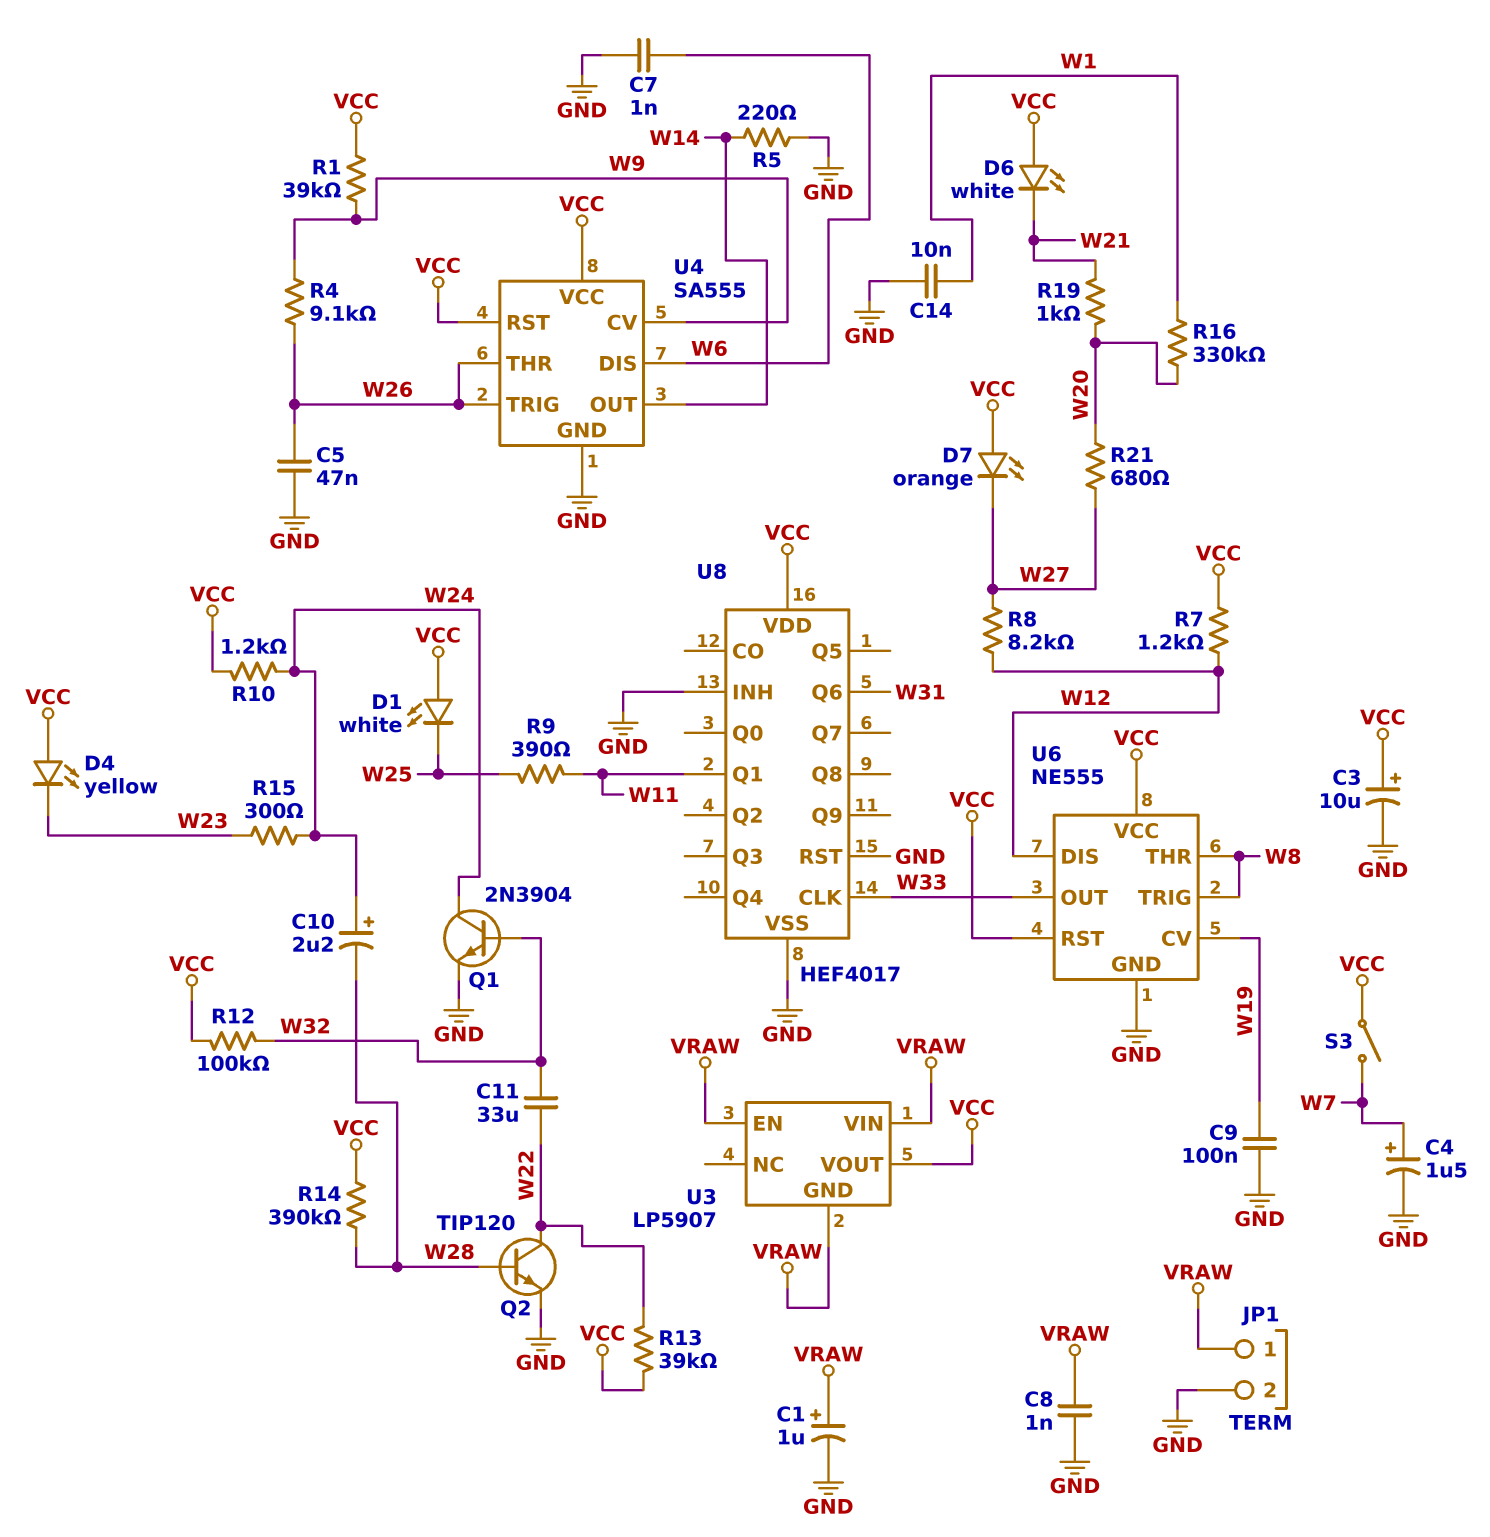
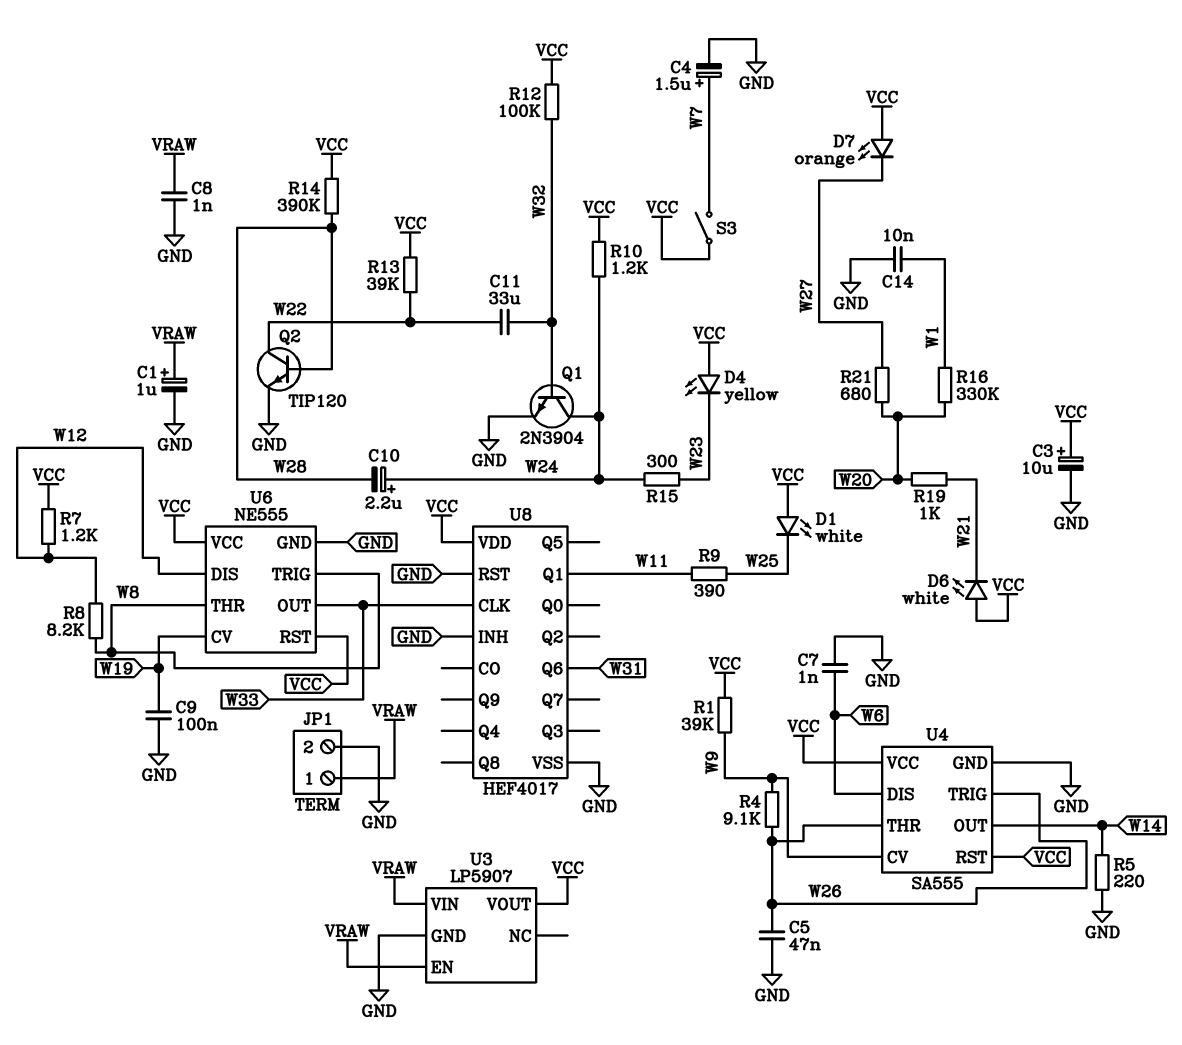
R8: 8.2k (W12, W27) -> 8.2k (W8, W12)
U3 pin GND: VRAW -> GND

